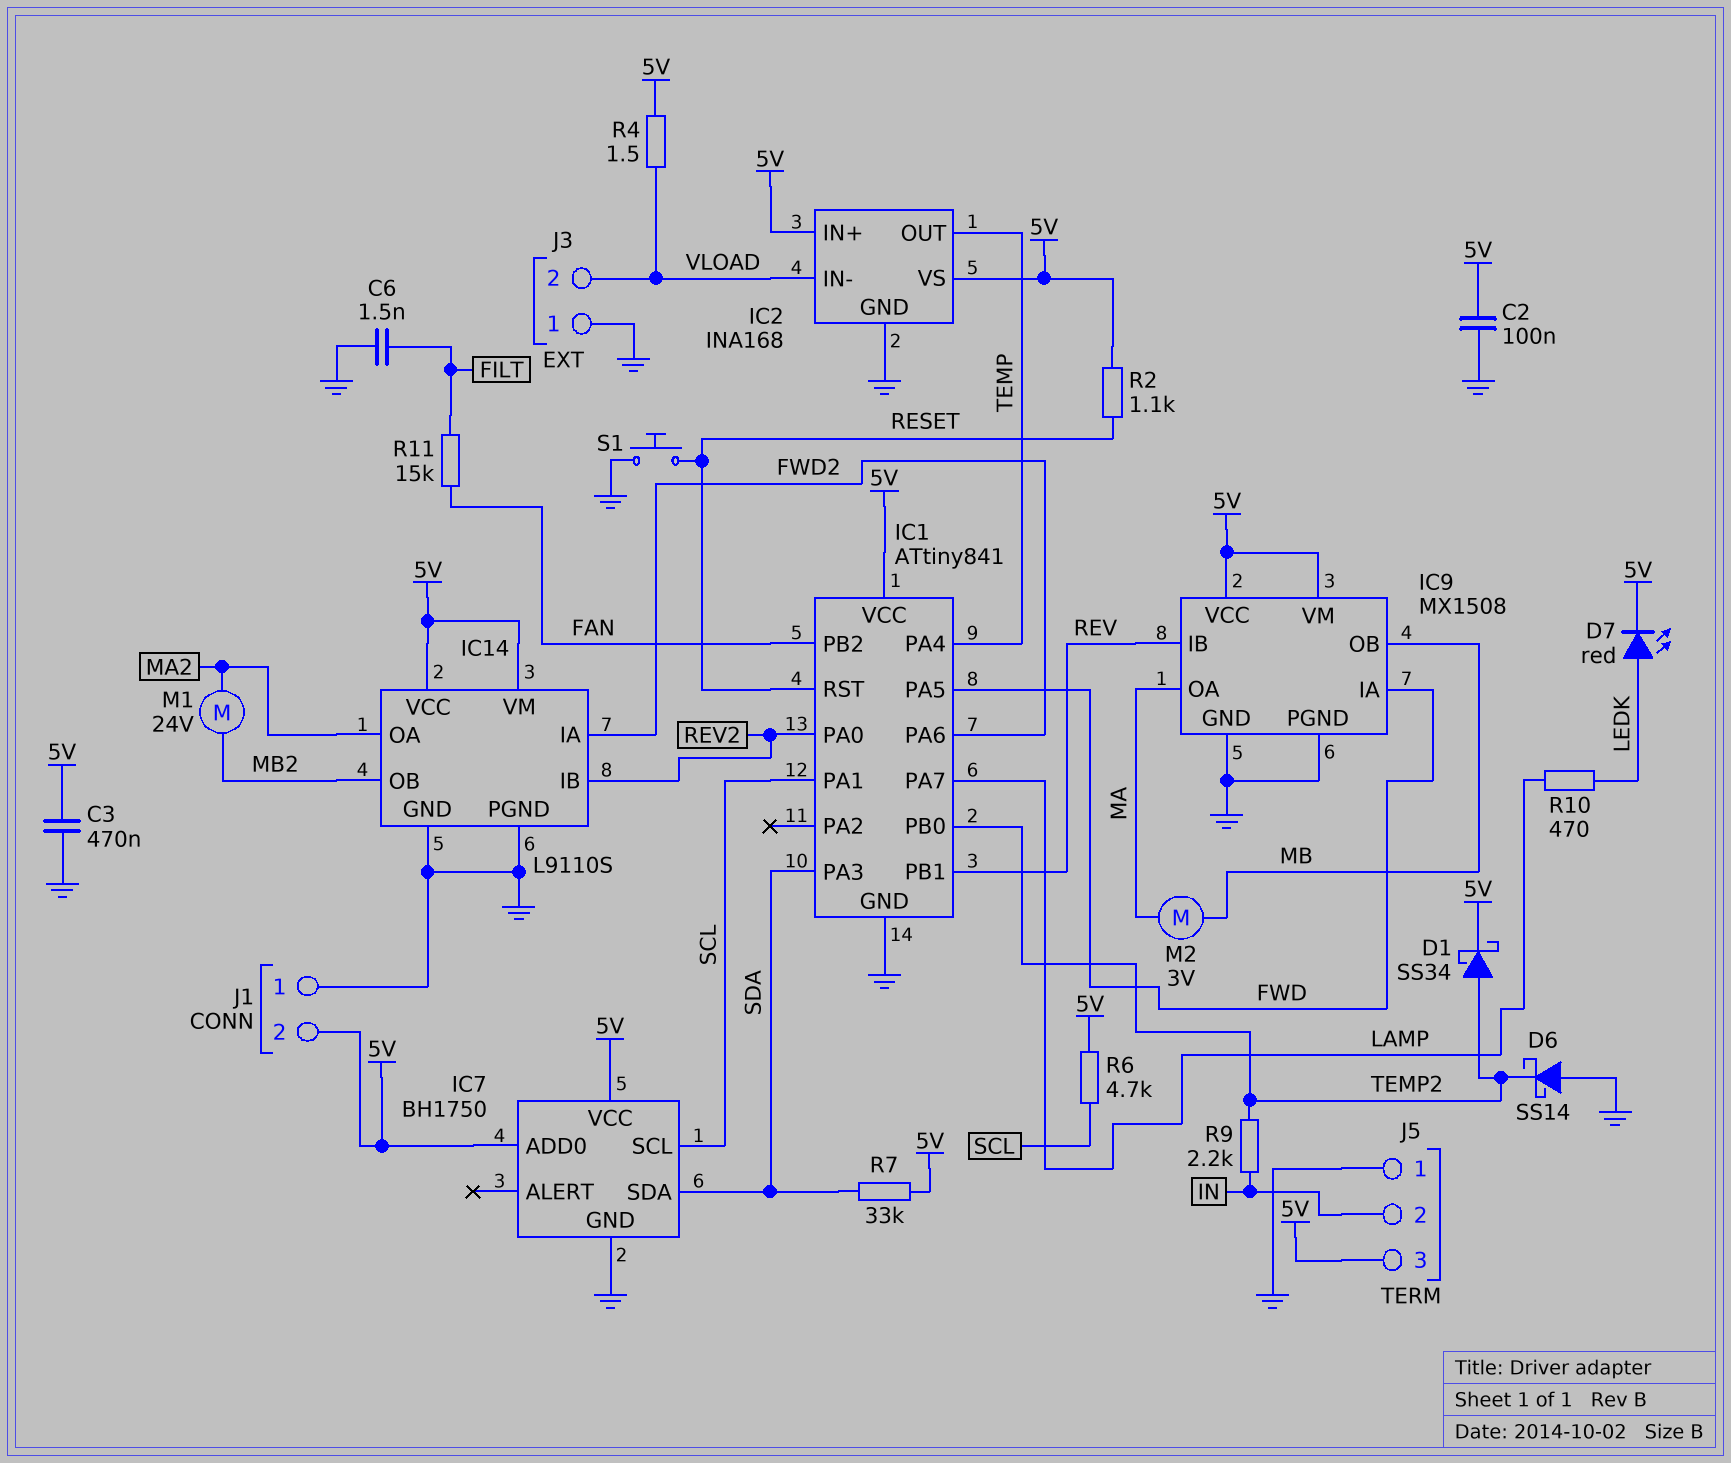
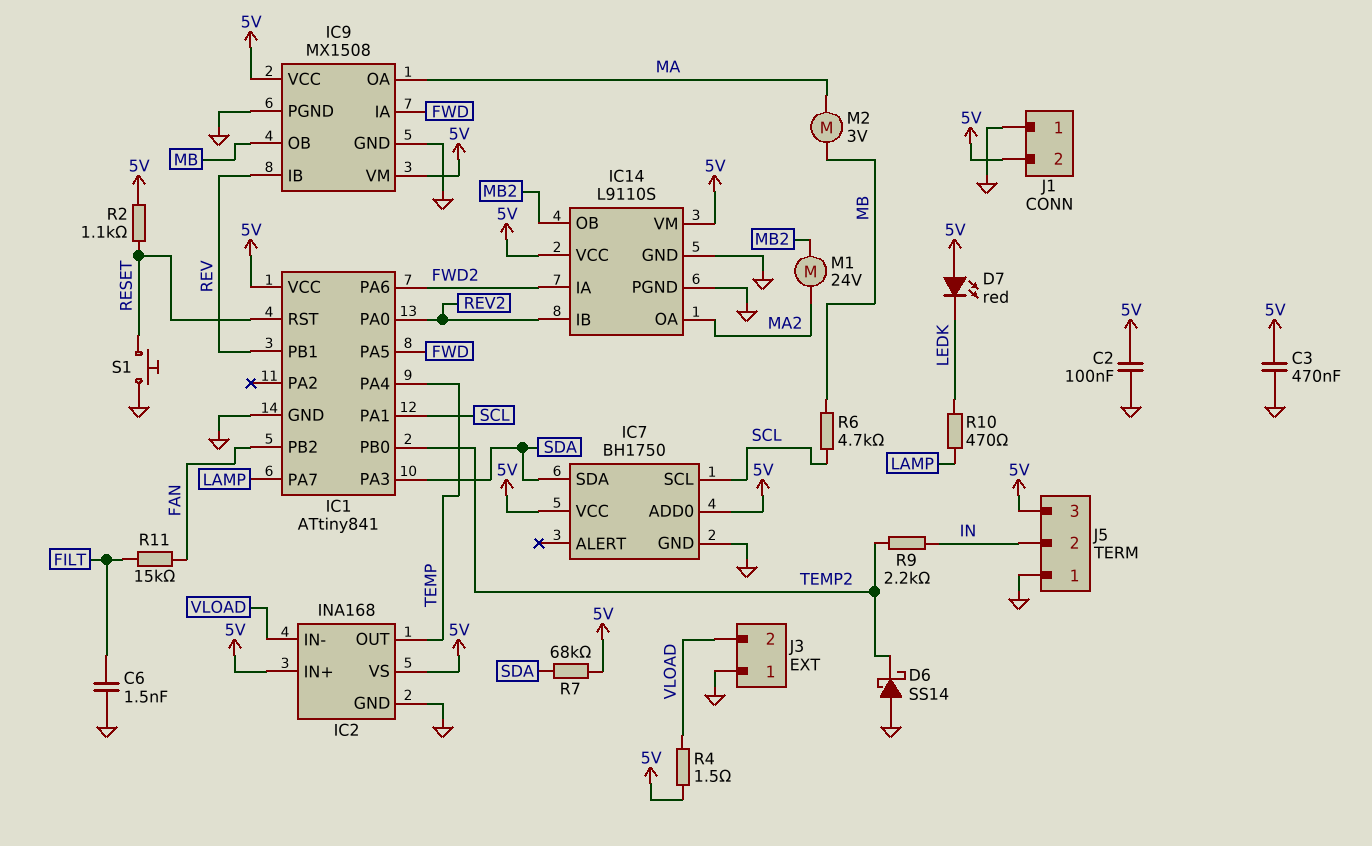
D1: schottky SS34 (A TEMP2, K 5V) -> none
D7: LED red (A LEDK, K 5V) -> LED red (A 5V, K LEDK)
R6: 4.7k (5V, SCL) -> 4.7k (MB, SCL)
R7: 33k (5V, SDA) -> 68k (5V, SDA)

